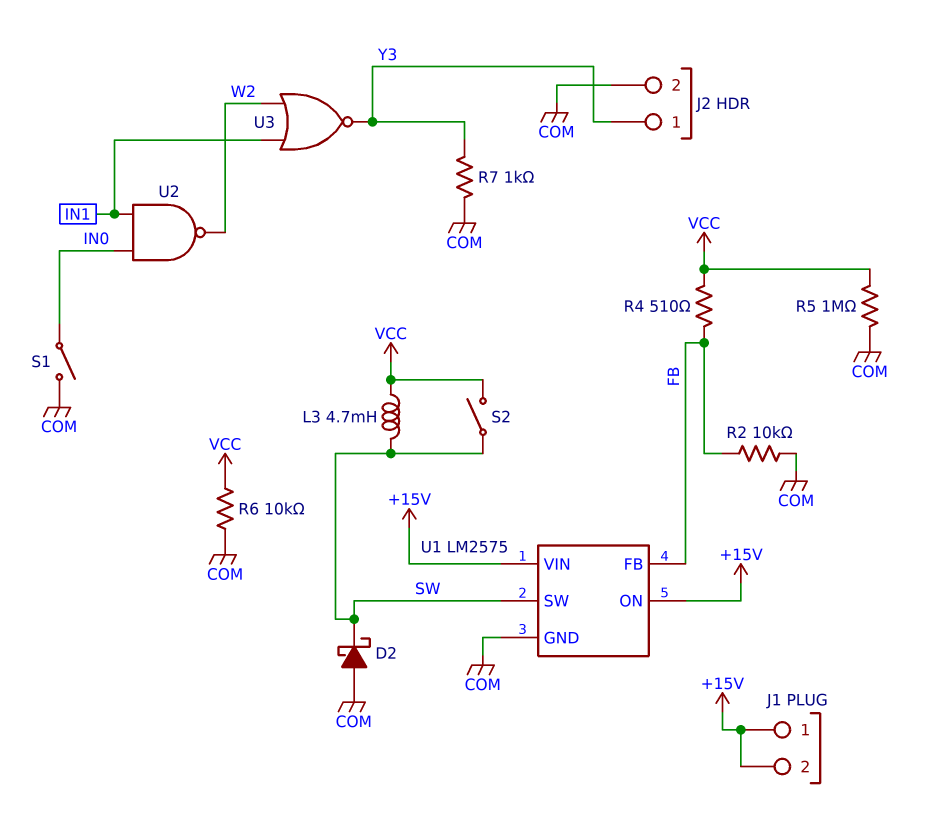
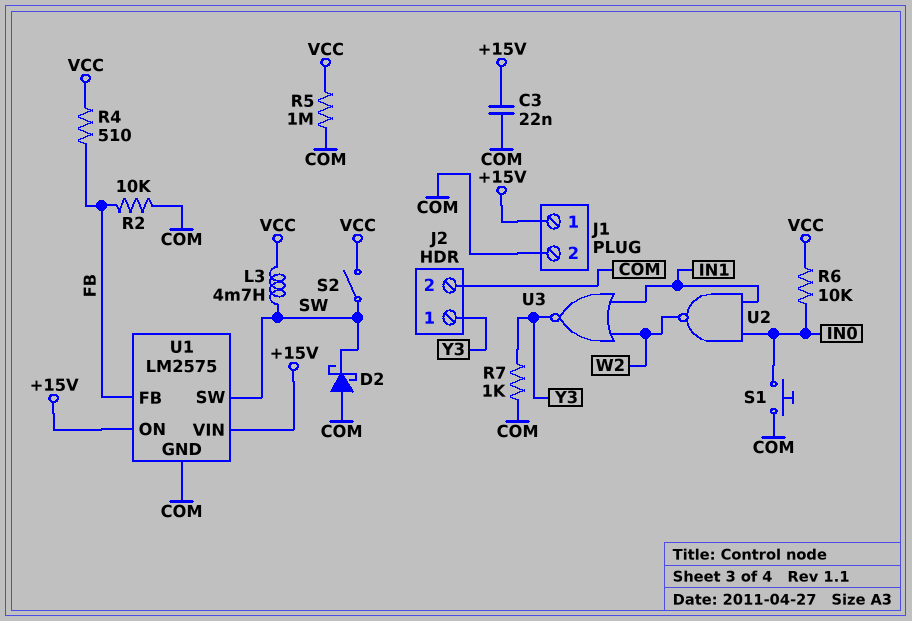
C3: none -> 22nF (+15V, COM)
J1 pin 2: +15V -> COM
R6: 10k (COM, VCC) -> 10k (IN0, VCC)
S1: switch (COM, IN0) -> button (COM, IN0)

